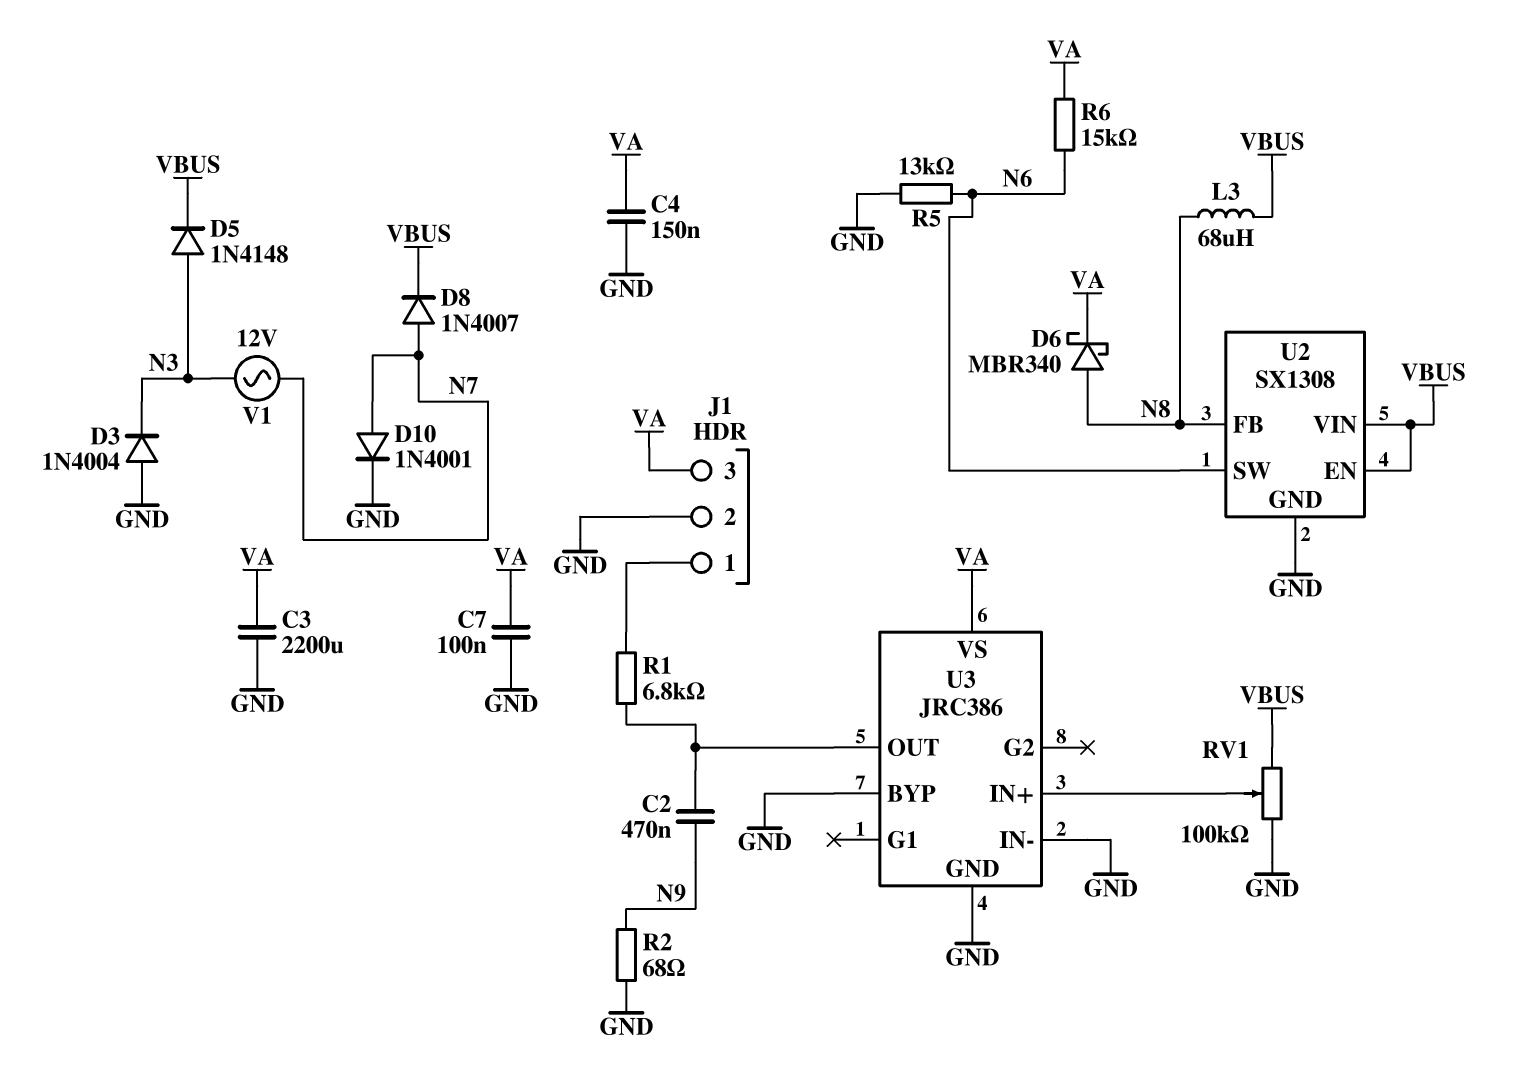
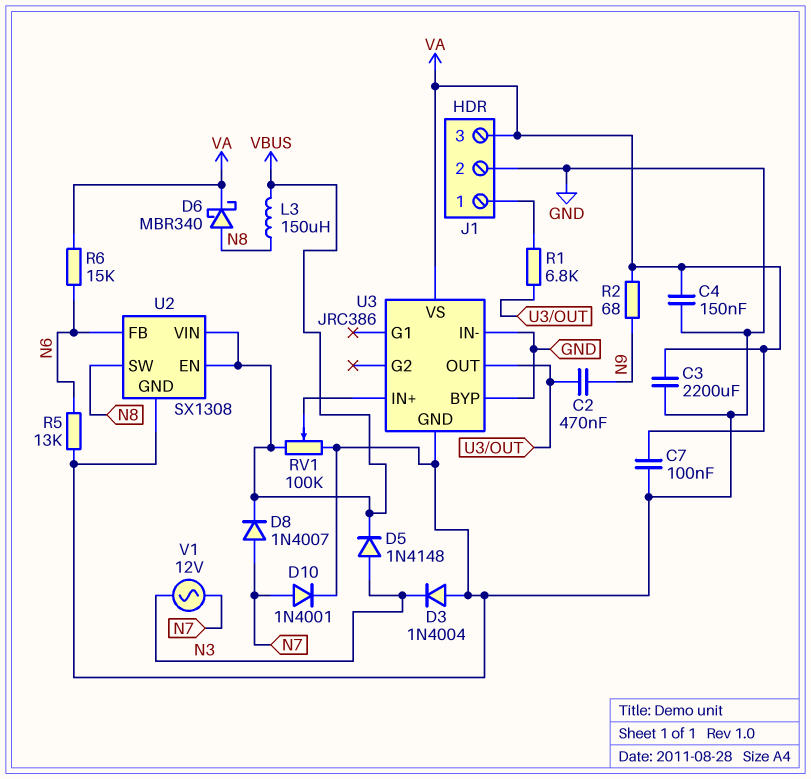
L3: 68uH (N8, VBUS) -> 150uH (N8, VBUS)
R2: 68 (GND, N9) -> 68 (N9, VA)
U2 pin FB: N8 -> N6
U2 pin SW: N6 -> N8

